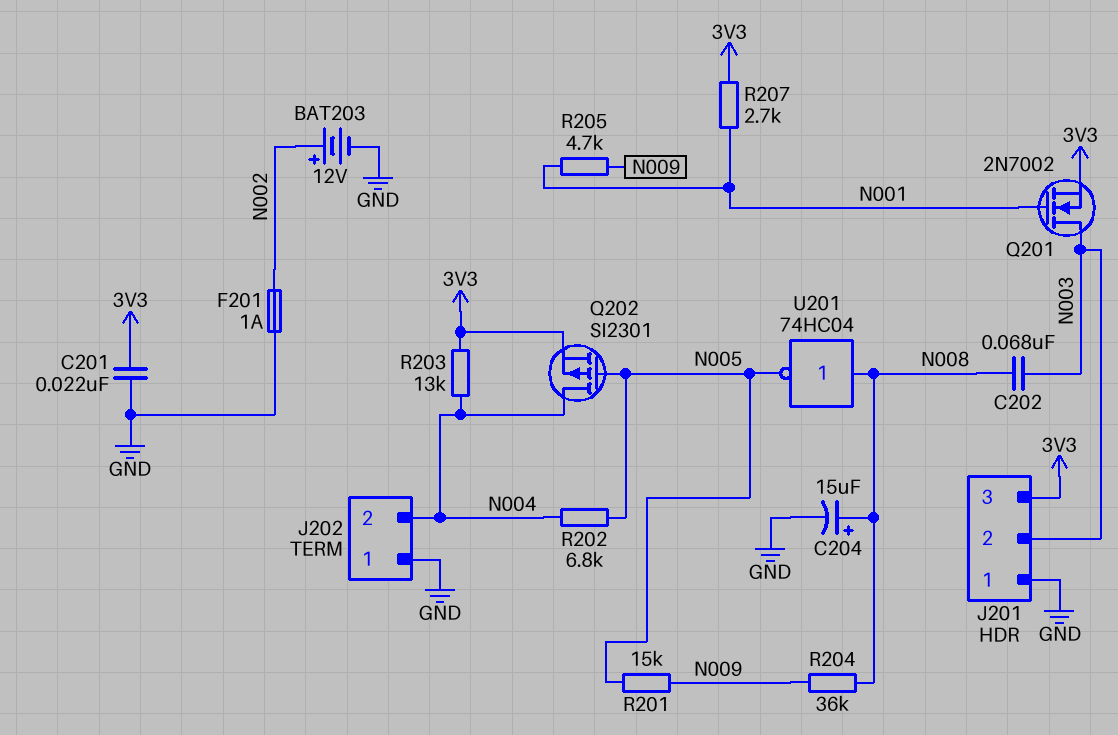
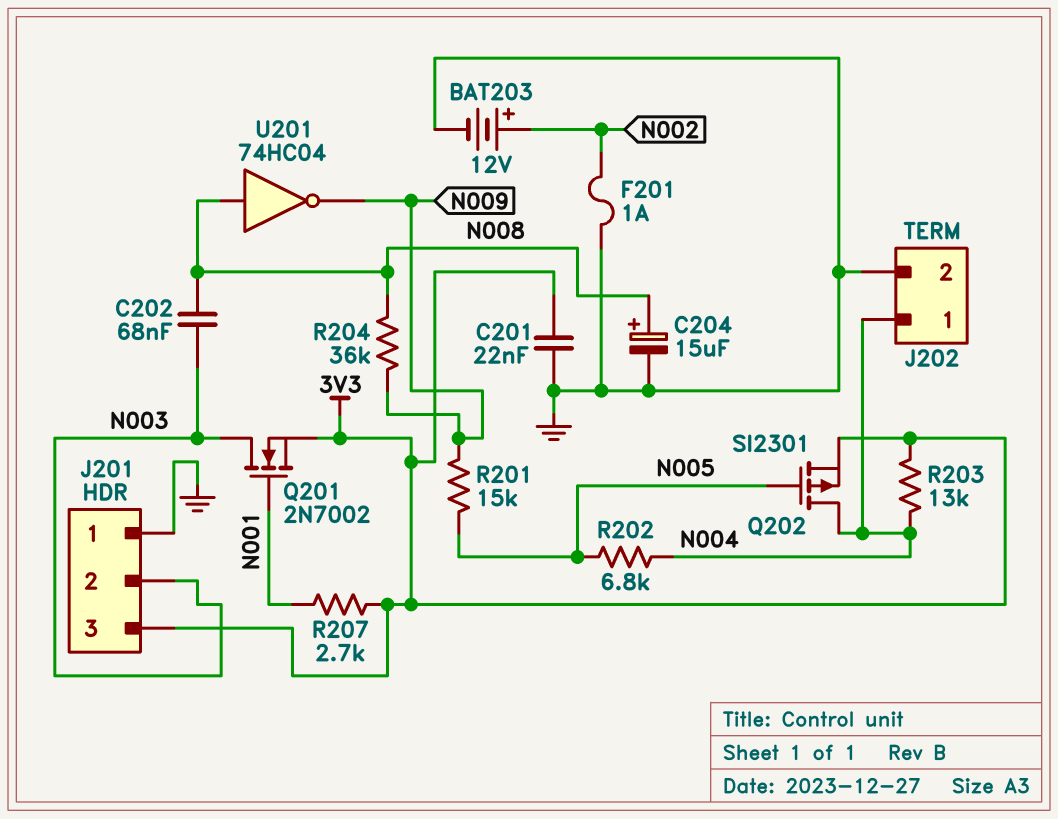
J202 pin 1: GND -> N004
J202 pin 2: N004 -> GND
R205: 4.7k (N001, N009) -> none
U201: NOT 74HC04 (in N008, out N005) -> NOT 74HC04 (in N008, out N009)

